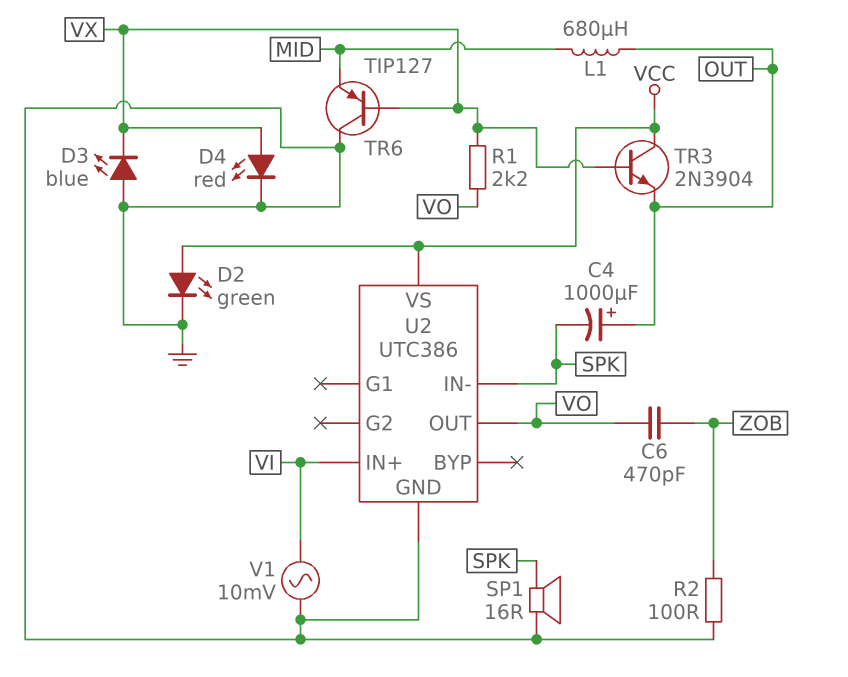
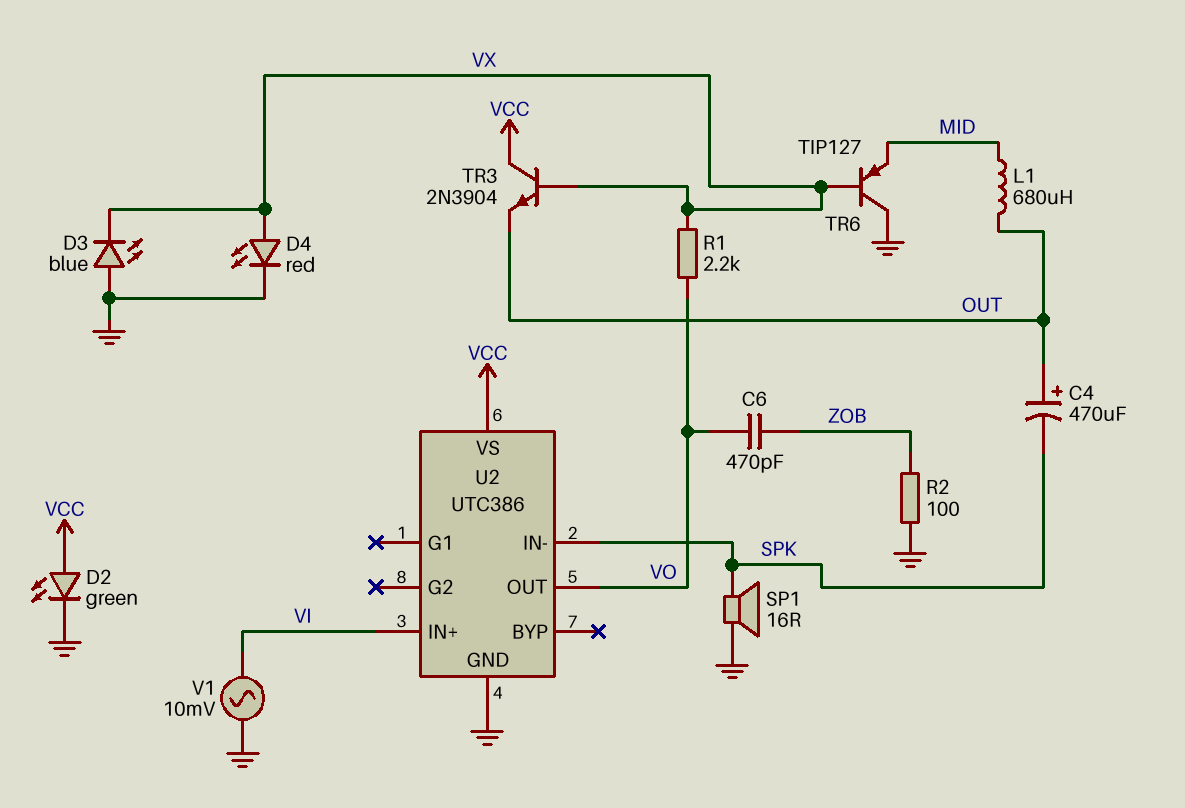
C4: 1000uF (plus OUT, minus SPK) -> 470uF (plus OUT, minus SPK)

